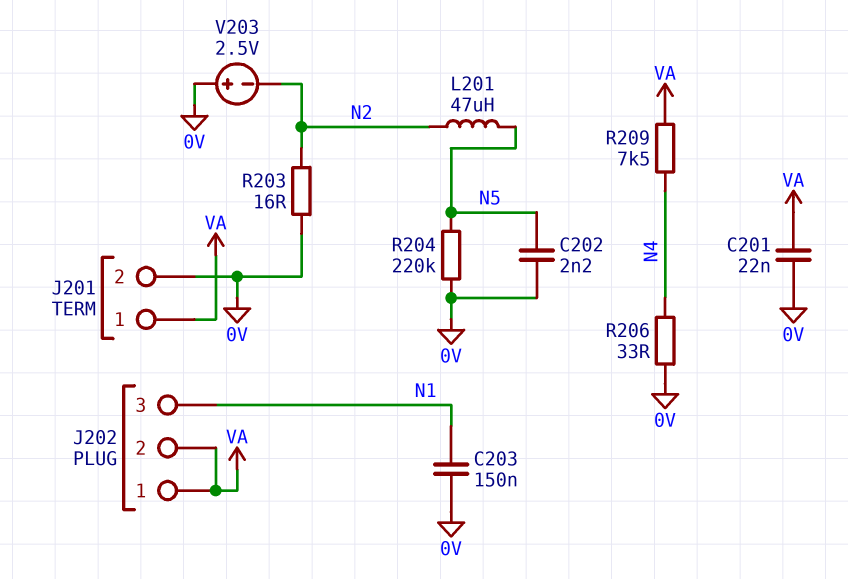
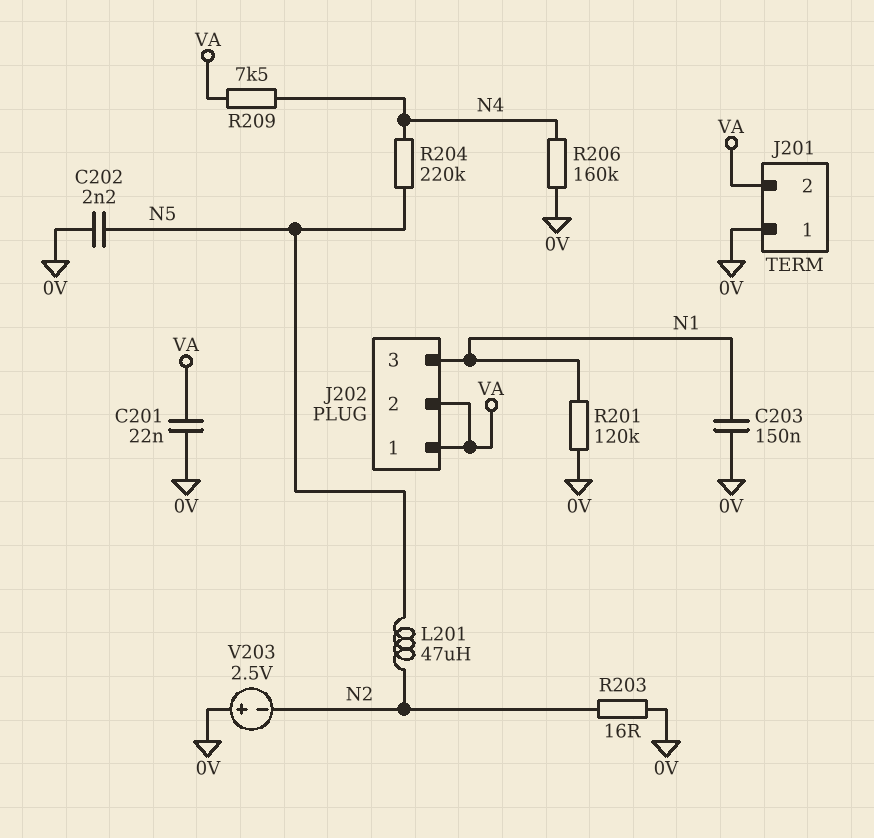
J201 pin 1: VA -> 0V
J201 pin 2: 0V -> VA
R201: none -> 120k (0V, N1)
R204: 220k (0V, N5) -> 220k (N4, N5)
R206: 33 (0V, N4) -> 160k (0V, N4)

